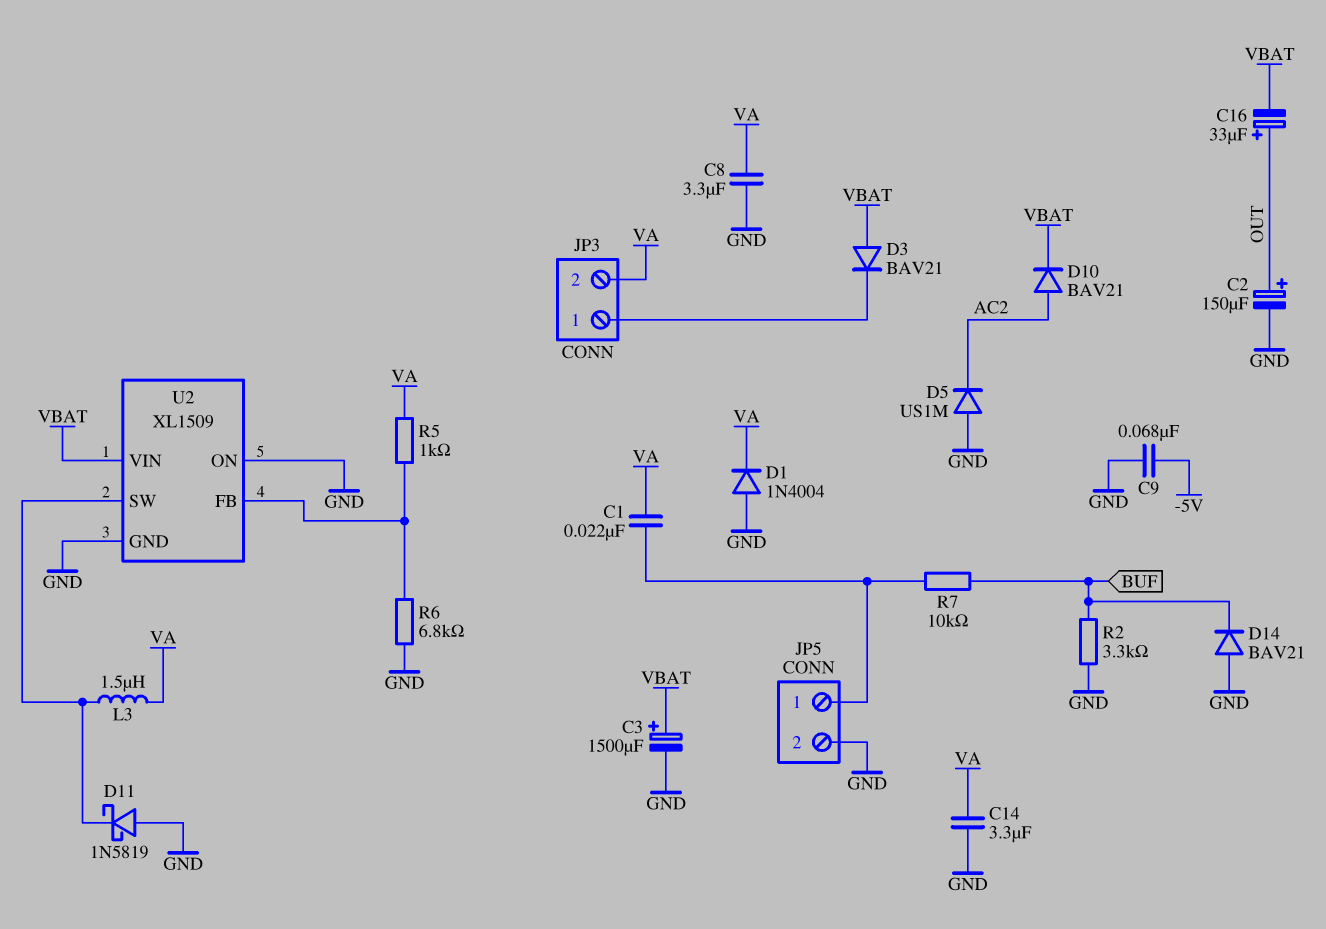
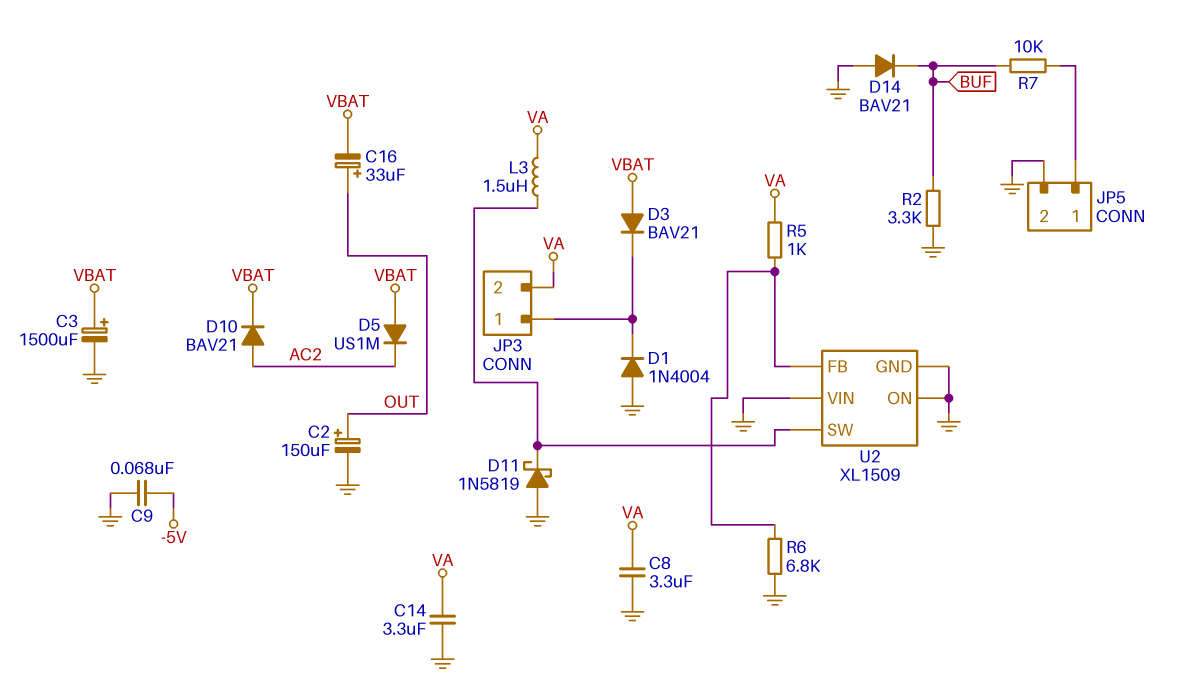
C1: 22nF (JP5/1, VA) -> none
D1: diode 1N4004 (A GND, K VA) -> diode 1N4004 (A GND, K JP3/1)
D5: diode US1M (A GND, K AC2) -> diode US1M (A VBAT, K AC2)
U2 pin VIN: VBAT -> GND

